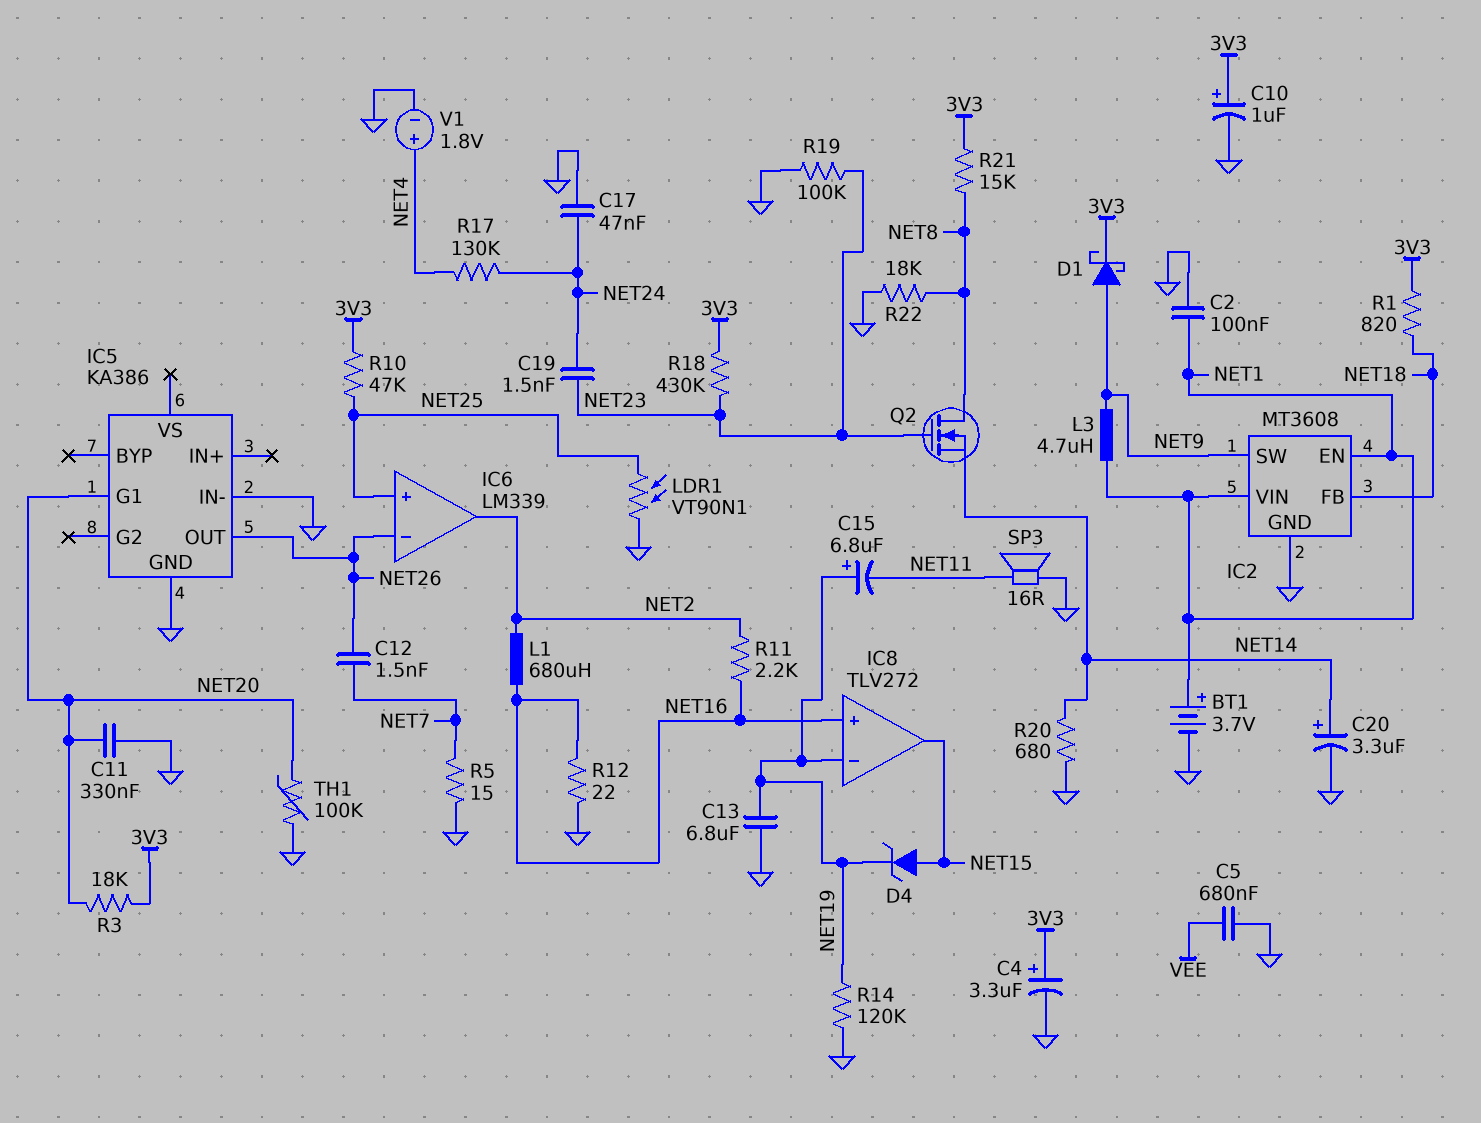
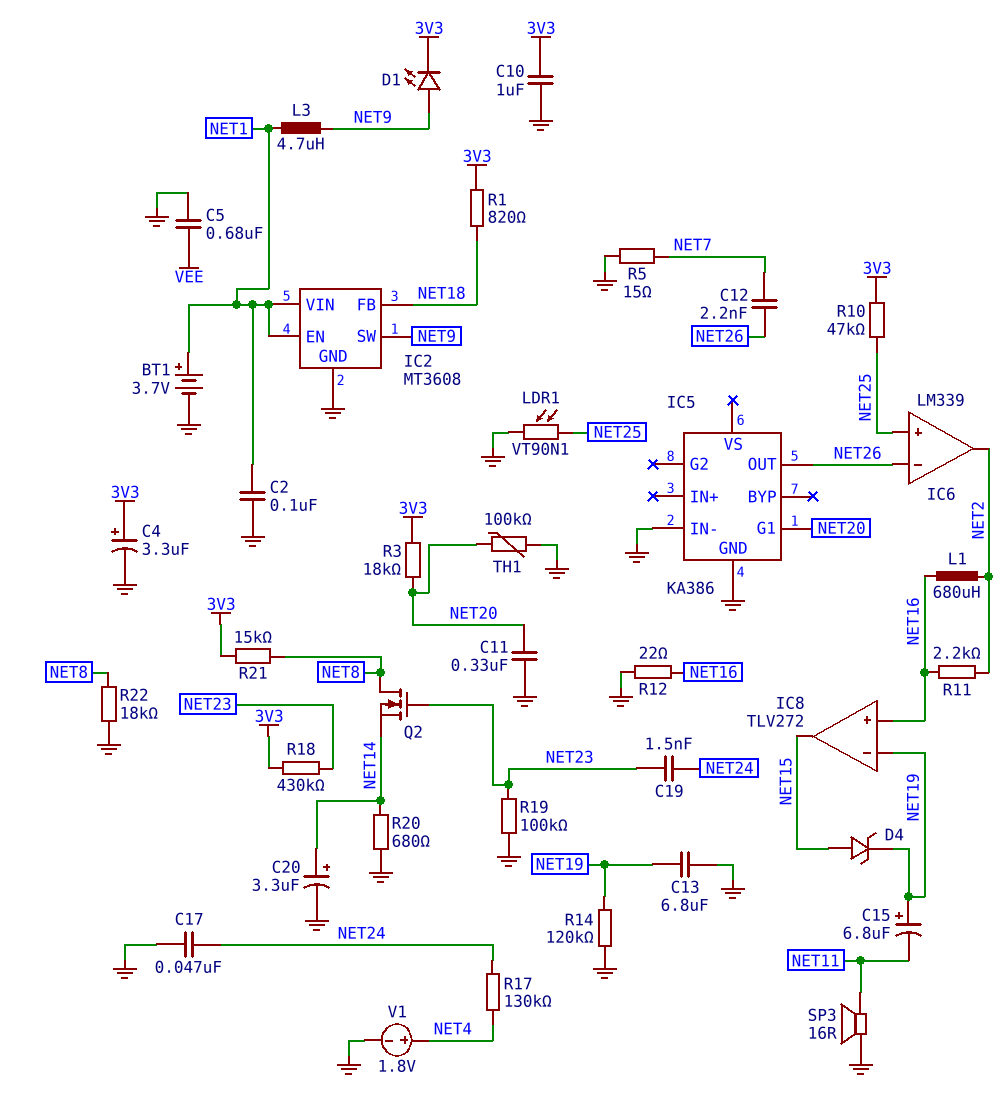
C10: 1uF (plus 3V3, minus GND) -> 1uF (3V3, GND)
C12: 1.5nF (NET7, NET26) -> 2.2nF (NET7, NET26)
D1: schottky (A NET9, K 3V3) -> LED (A NET9, K 3V3)

